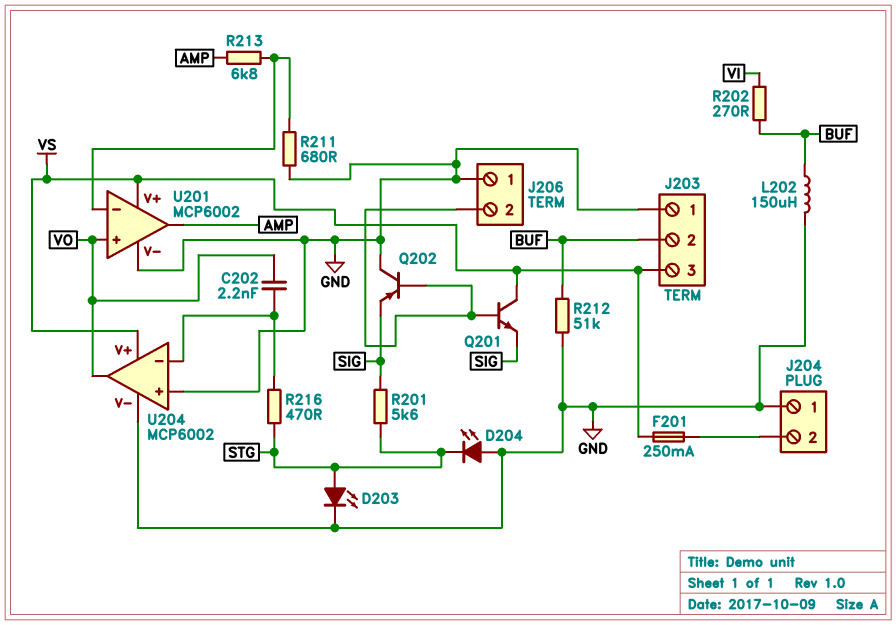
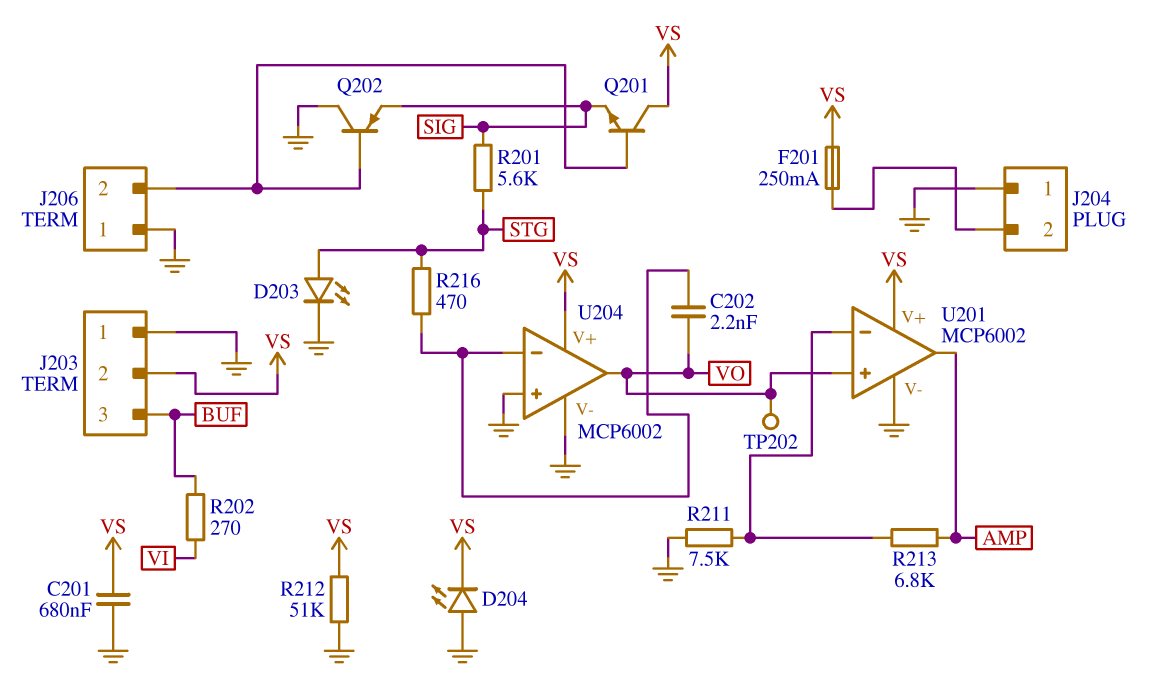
C201: none -> 680nF (GND, VS)
D204: LED (A GND, K STG) -> LED (A GND, K VS)
J203 pin 2: BUF -> VS
J203 pin 3: VS -> BUF
L202: 150uH (BUF, GND) -> none
R211: 680 (GND, U201/in-) -> 7.5k (GND, U201/in-)
R212: 51k (BUF, GND) -> 51k (GND, VS)
TP202: none -> test point (VO)

